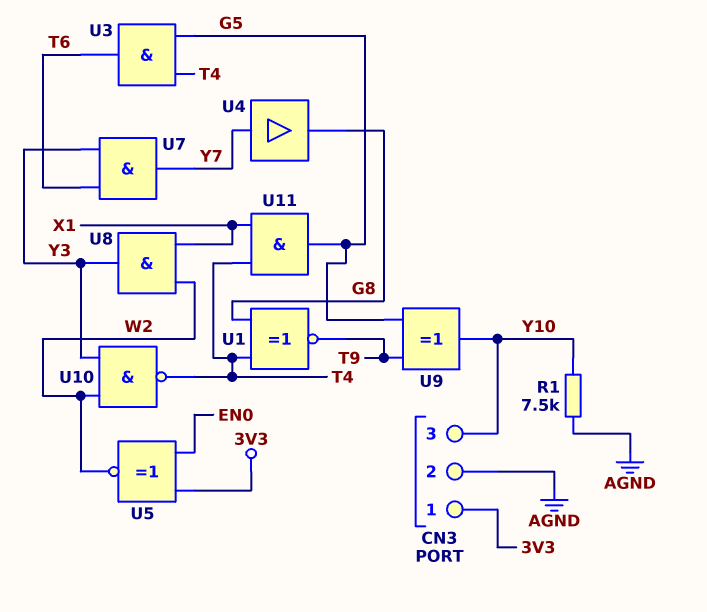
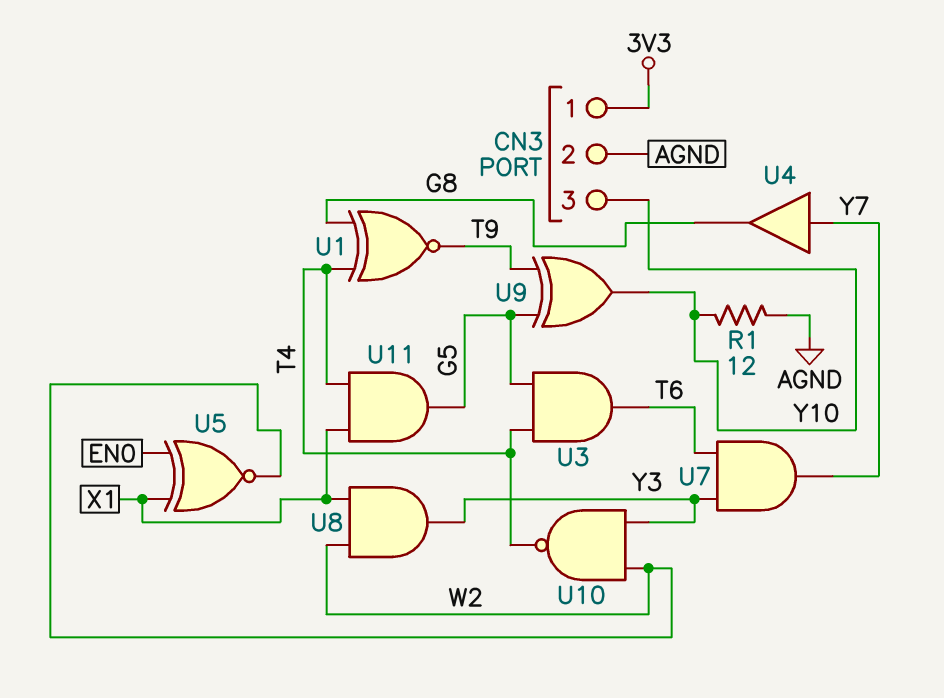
R1: 7.5k (AGND, Y10) -> 12 (AGND, Y10)
U5: XNOR (in 3V3, in EN0, out W2) -> XNOR (in EN0, in X1, out W2)

